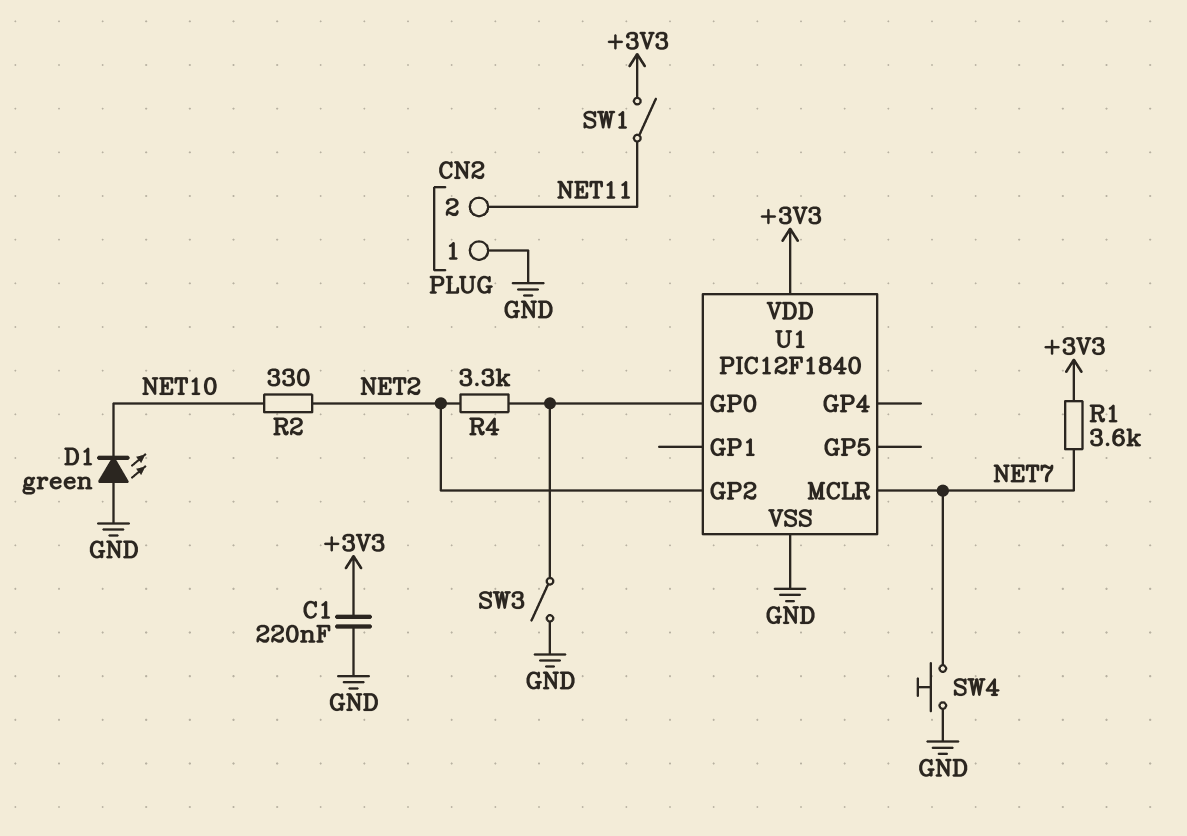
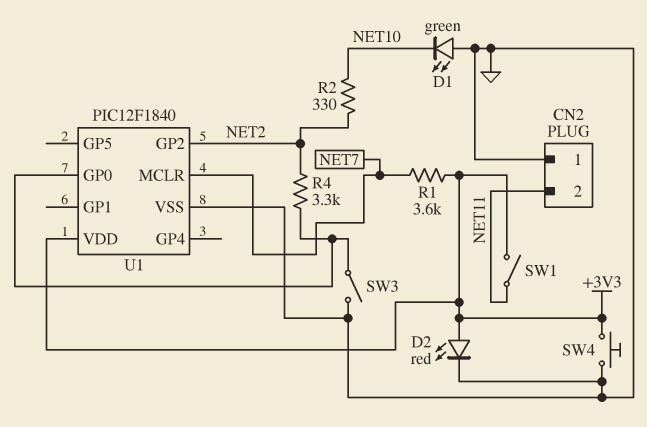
C1: 220nF (+3V3, GND) -> none
D2: none -> LED red (A +3V3, K GND)
SW4: button (GND, NET7) -> button (+3V3, GND)

